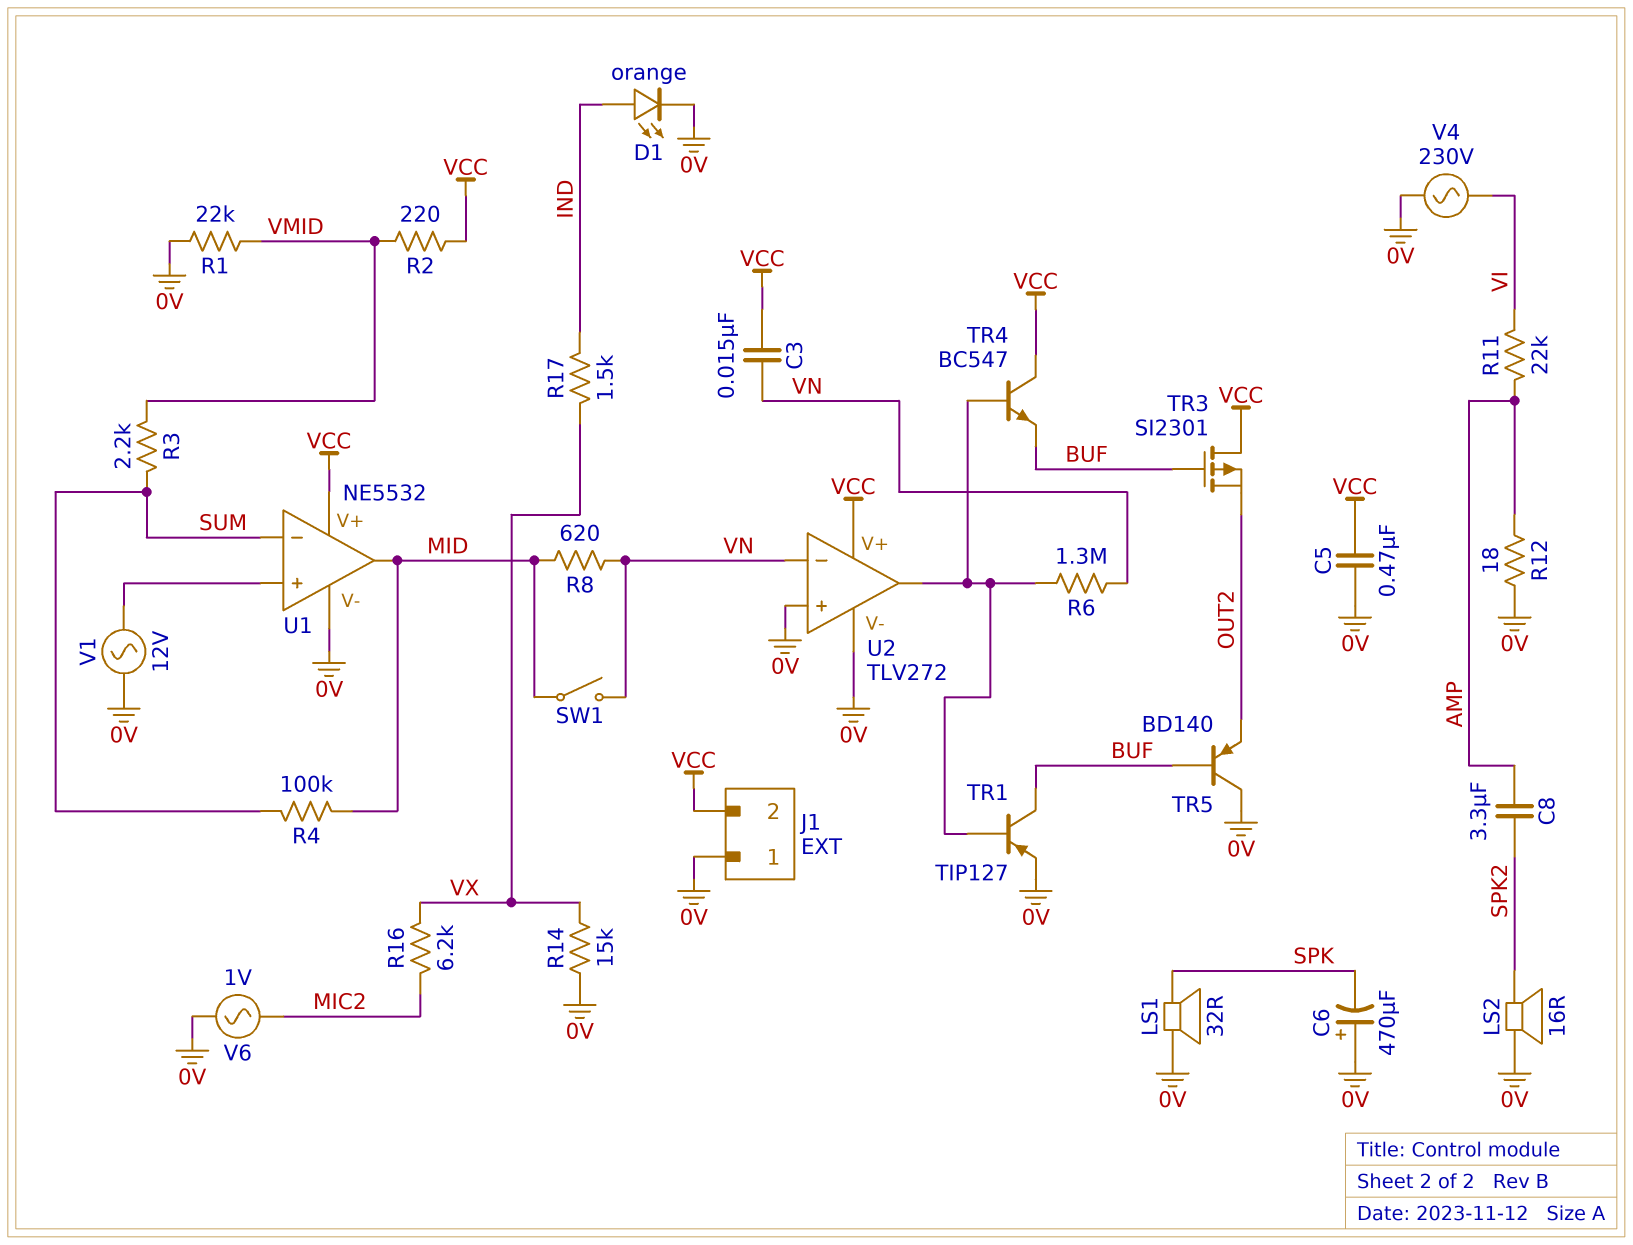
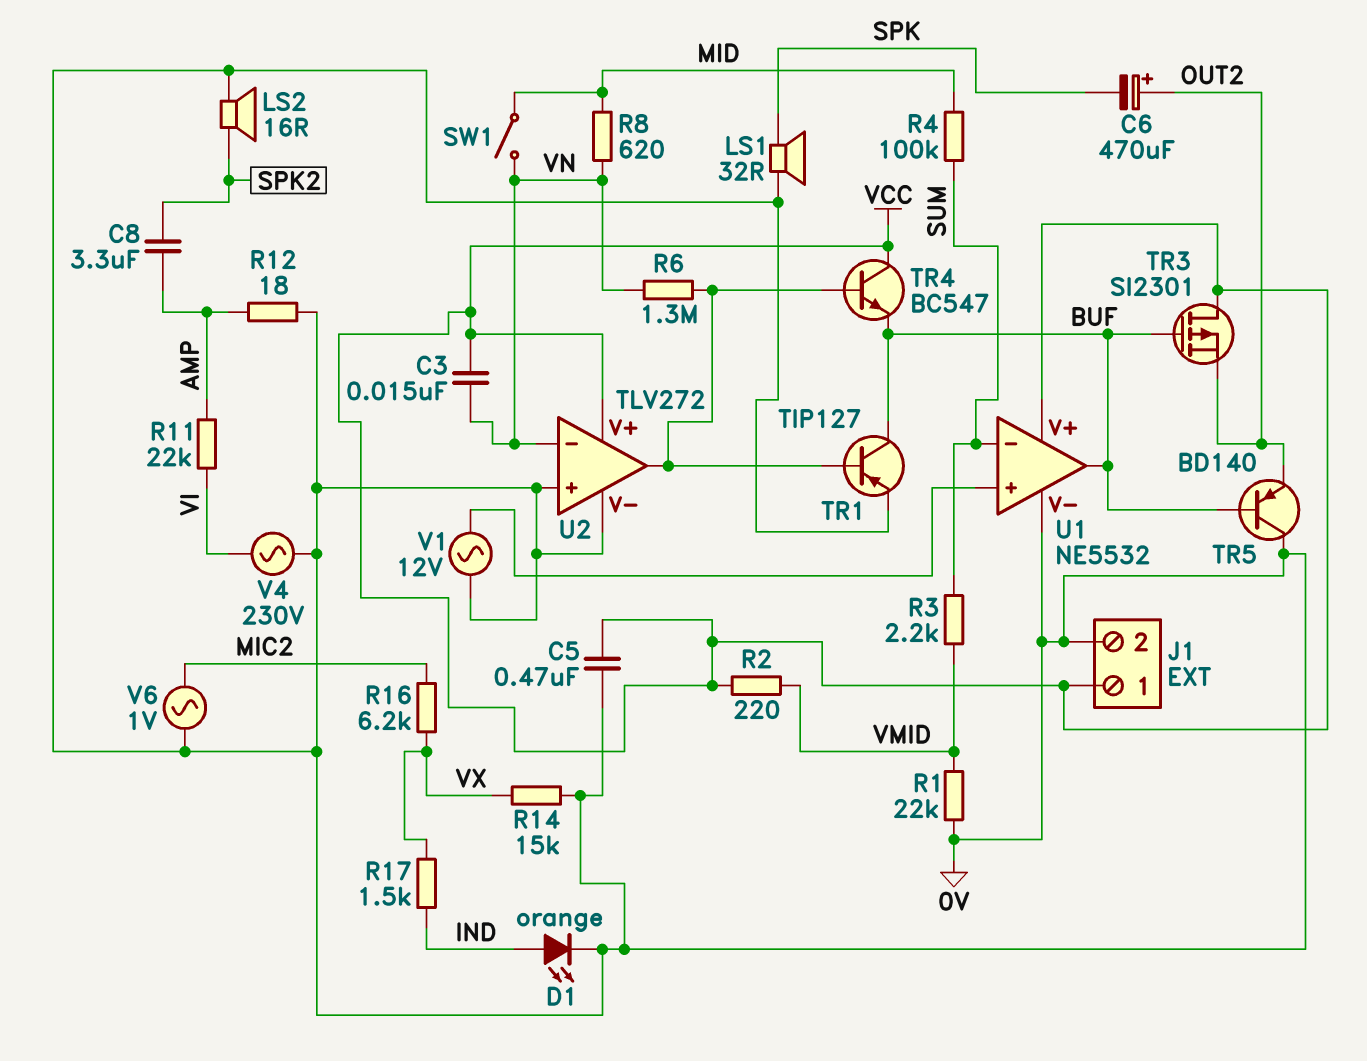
C6: 470uF (plus 0V, minus SPK) -> 470uF (plus OUT2, minus SPK)
J1 pin 1: 0V -> VCC
J1 pin 2: VCC -> 0V
U1 pin out: MID -> BUF

